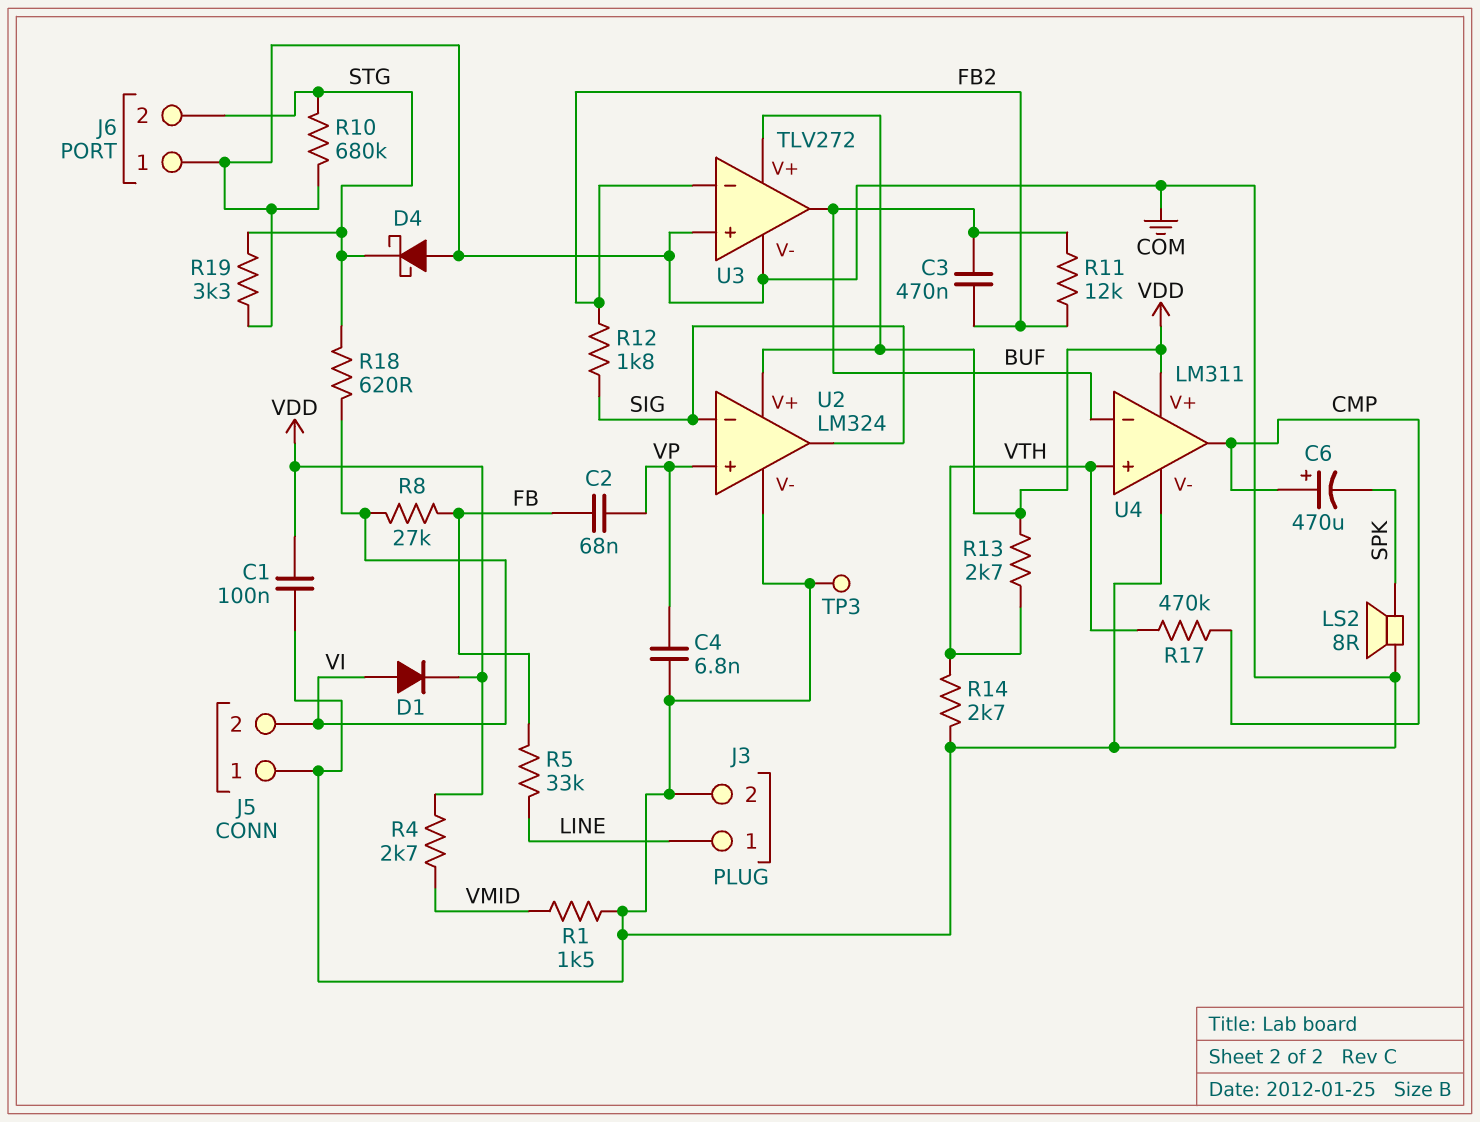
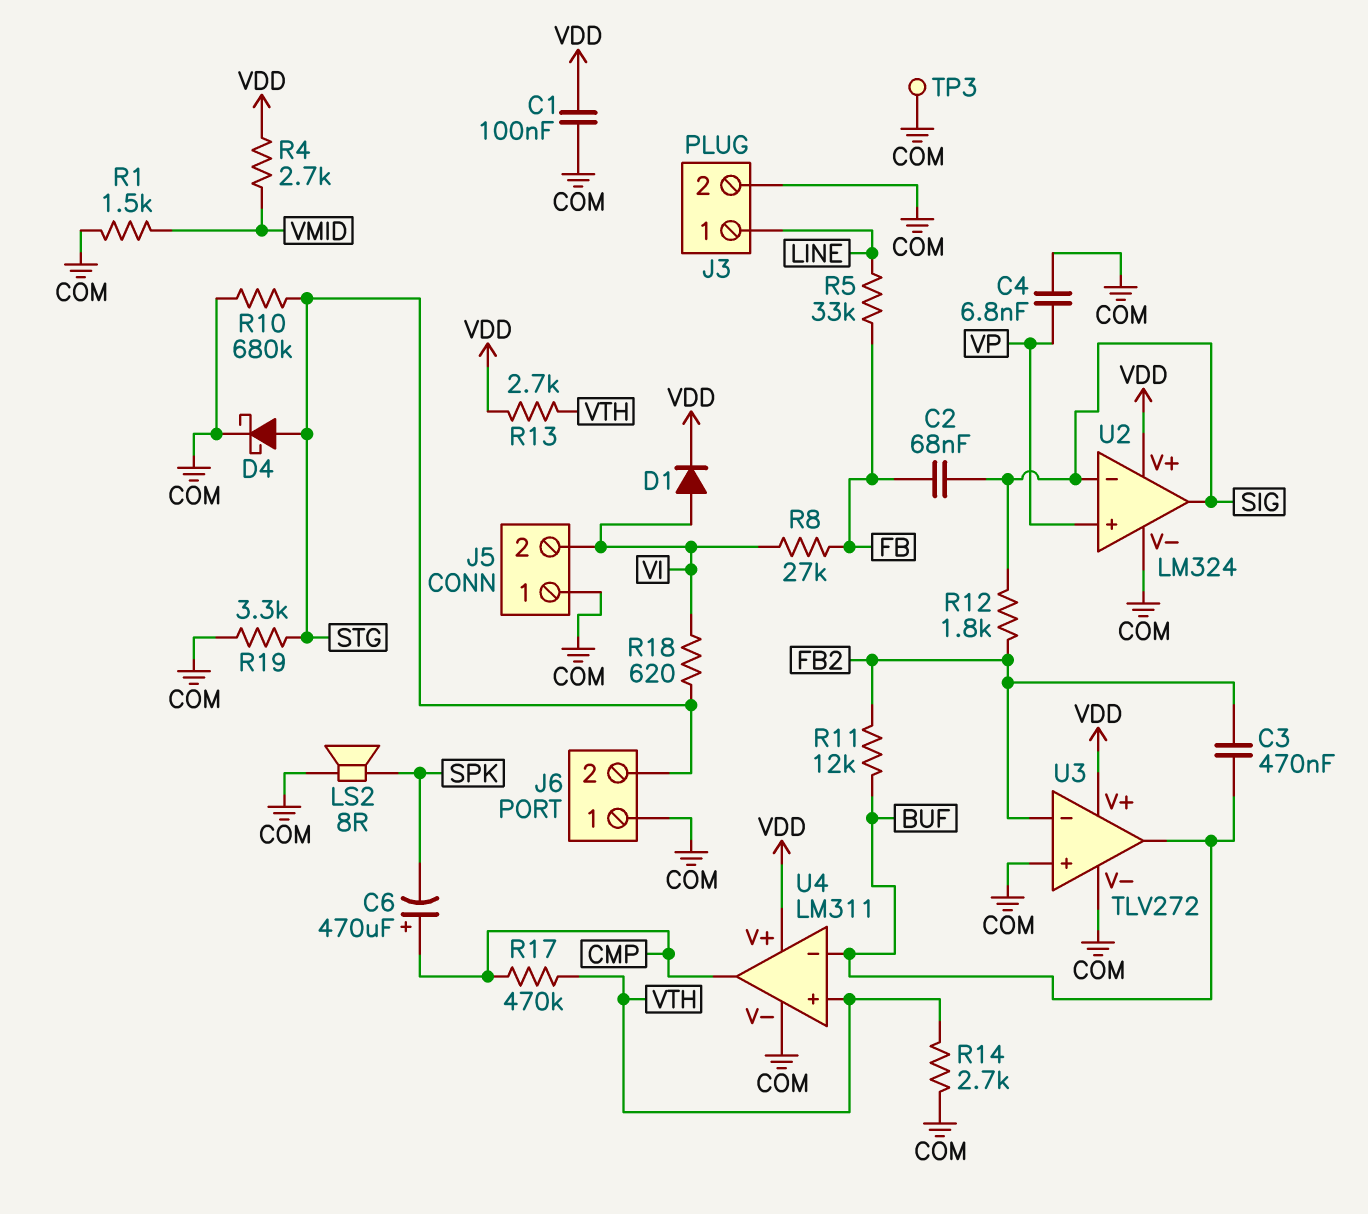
C2: 68nF (FB, VP) -> 68nF (FB, SIG)
D4: schottky (A COM, K STG) -> schottky (A STG, K COM)

